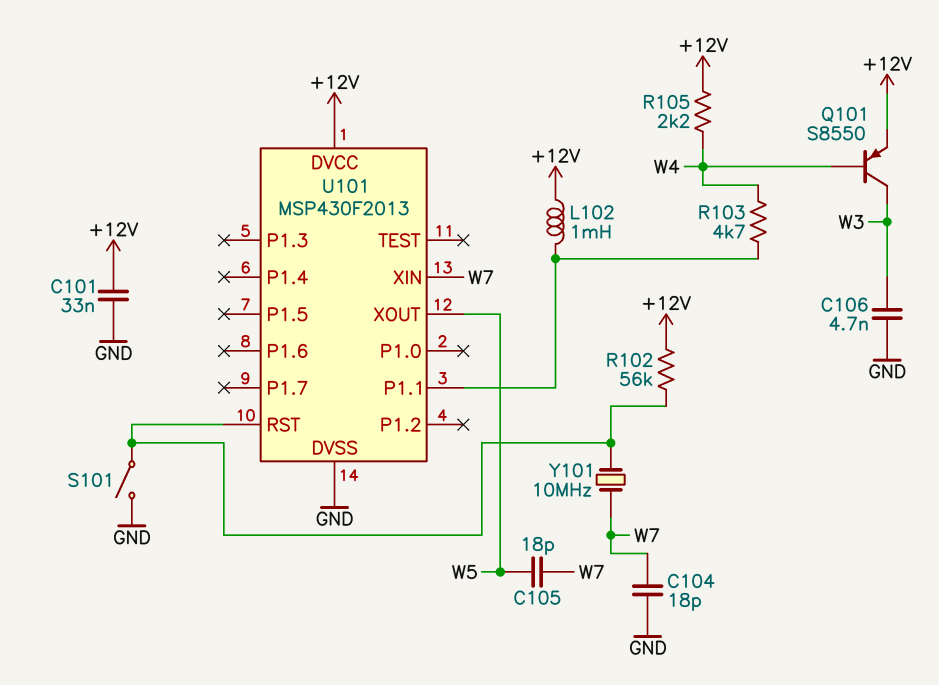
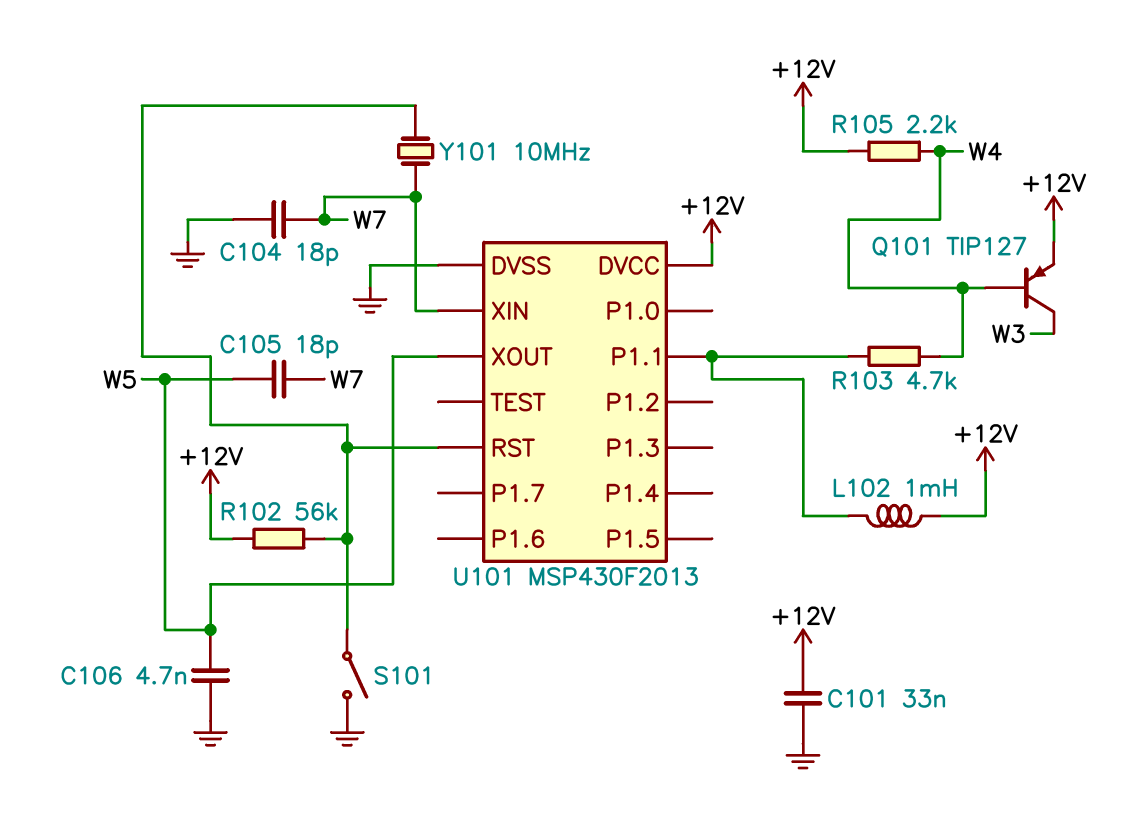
C106: 4.7nF (GND, W3) -> 4.7nF (GND, W5)
Q101: PNP S8550 (B W4, C W3, E +12V) -> PNP TIP127 (B W4, C W3, E +12V)

